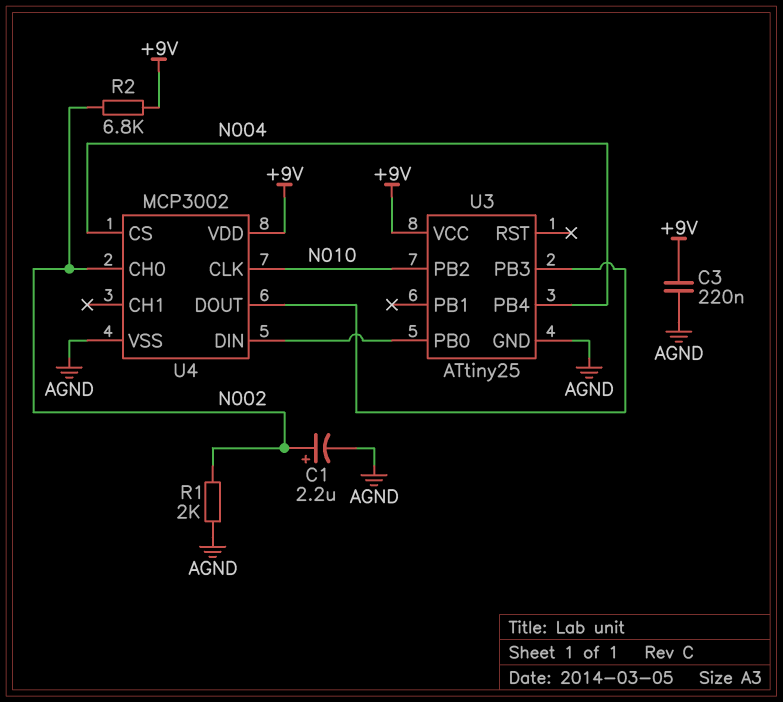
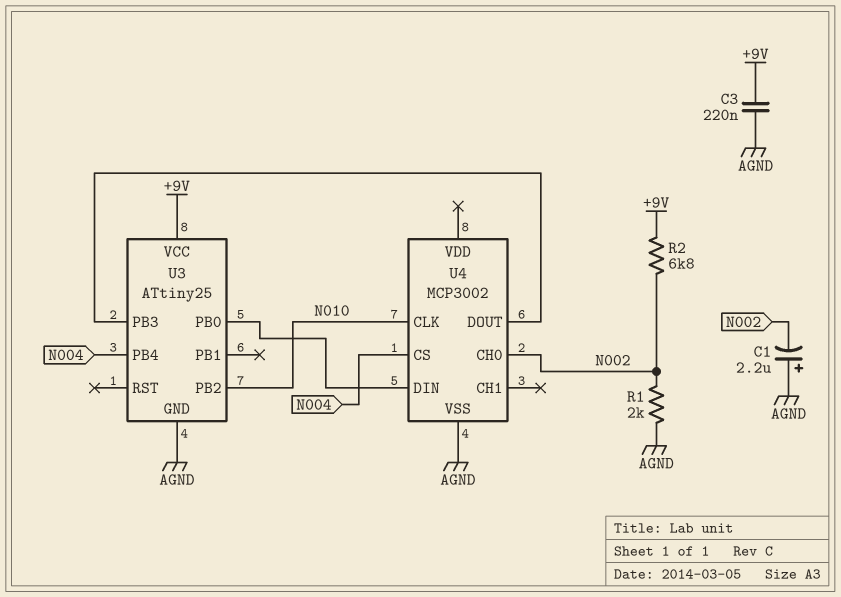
C1: 2.2uF (plus N002, minus AGND) -> 2.2uF (plus AGND, minus N002)
U4 pin VDD: +9V -> none

